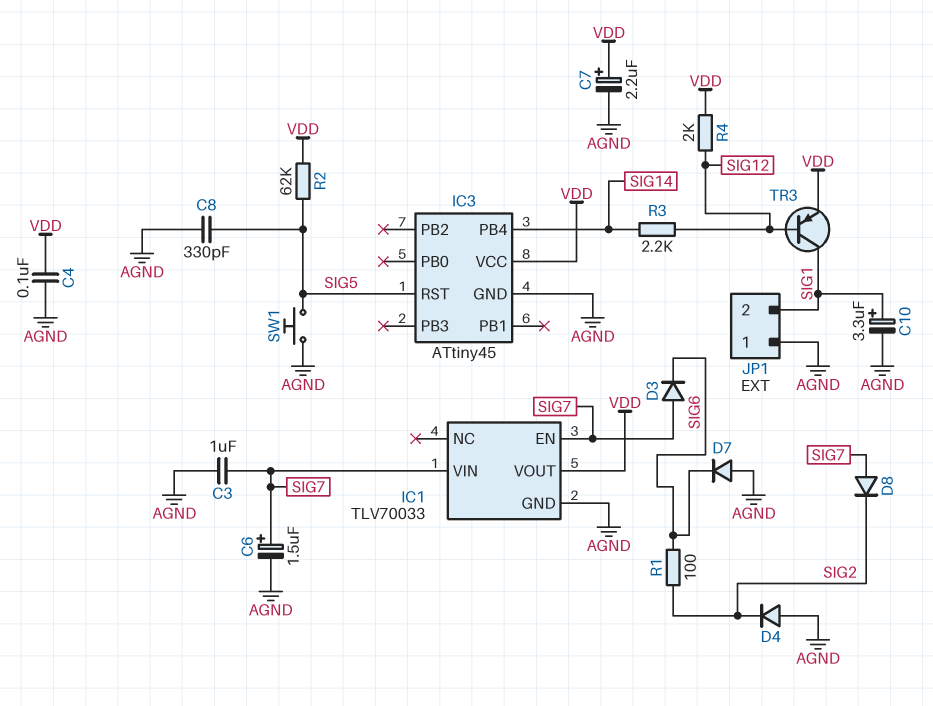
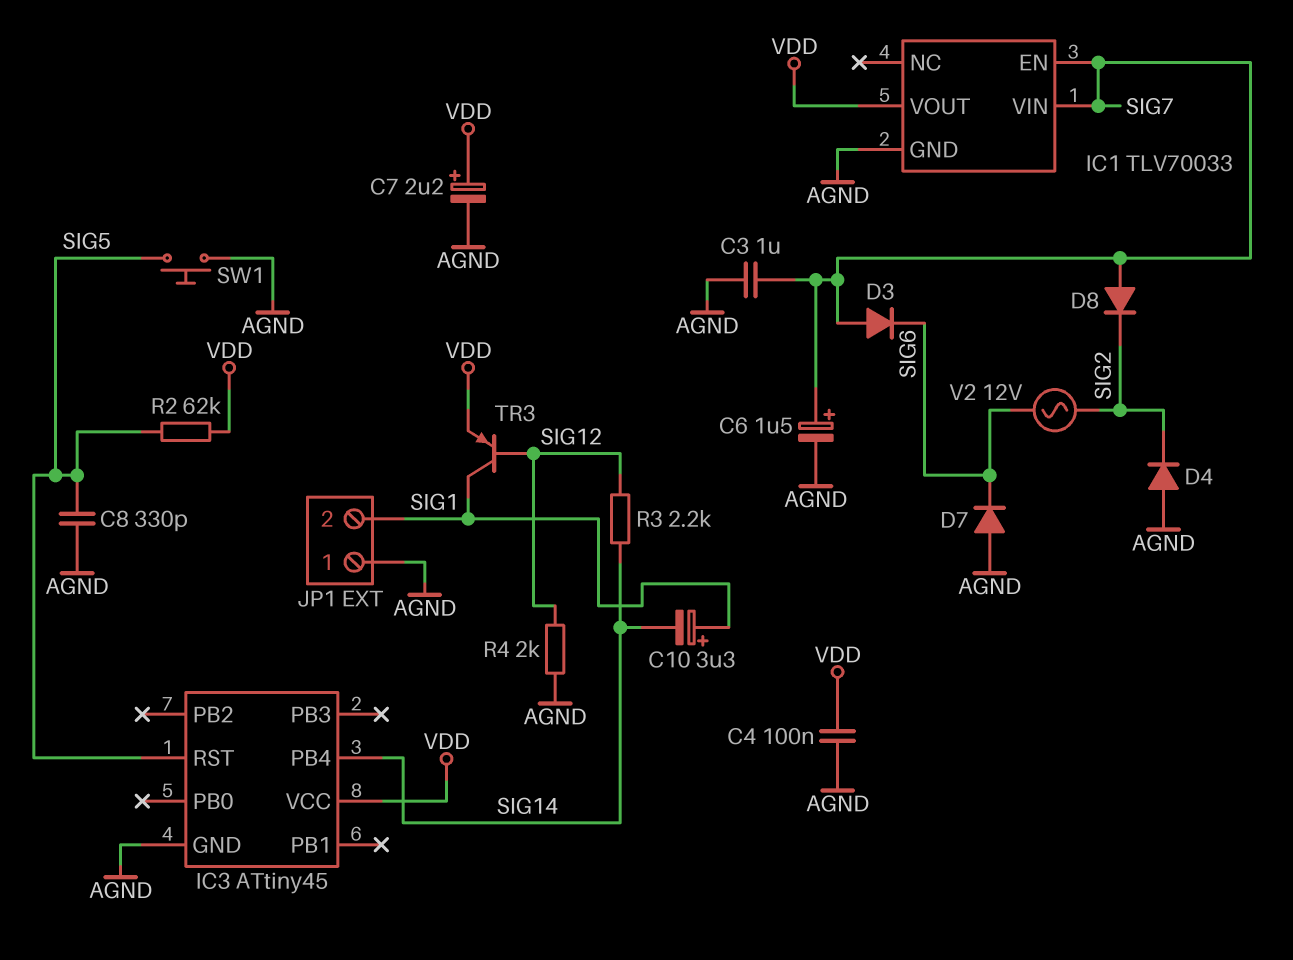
C10: 3.3uF (plus SIG1, minus AGND) -> 3.3uF (plus SIG1, minus SIG14)
R1: 100 (SIG2, SIG6) -> none
R4: 2k (SIG12, VDD) -> 2k (AGND, SIG12)
V2: none -> AC 12V (SIG2, SIG6)

